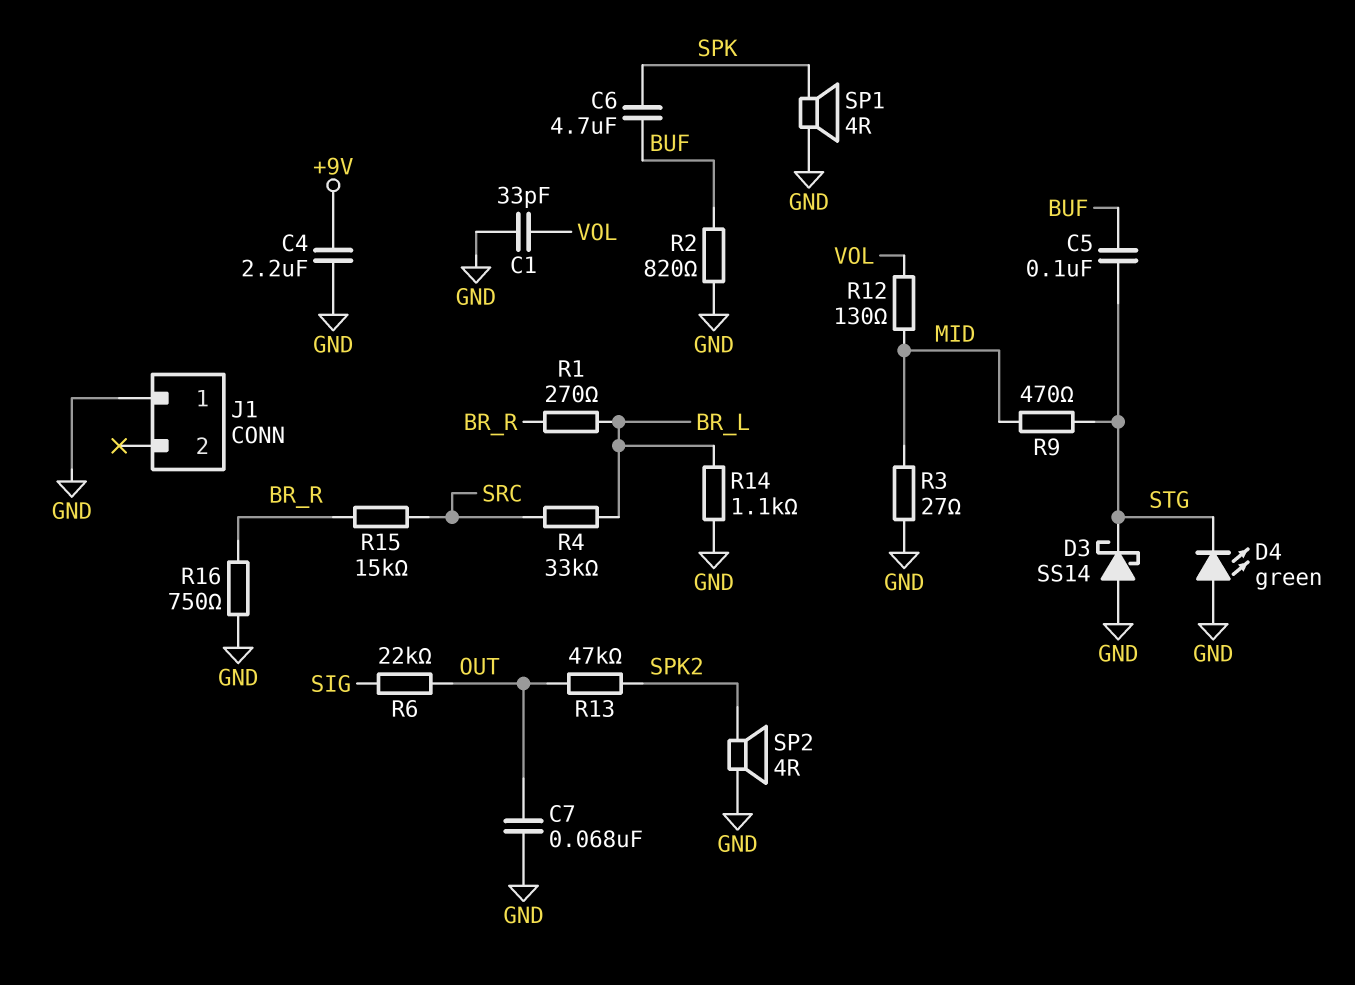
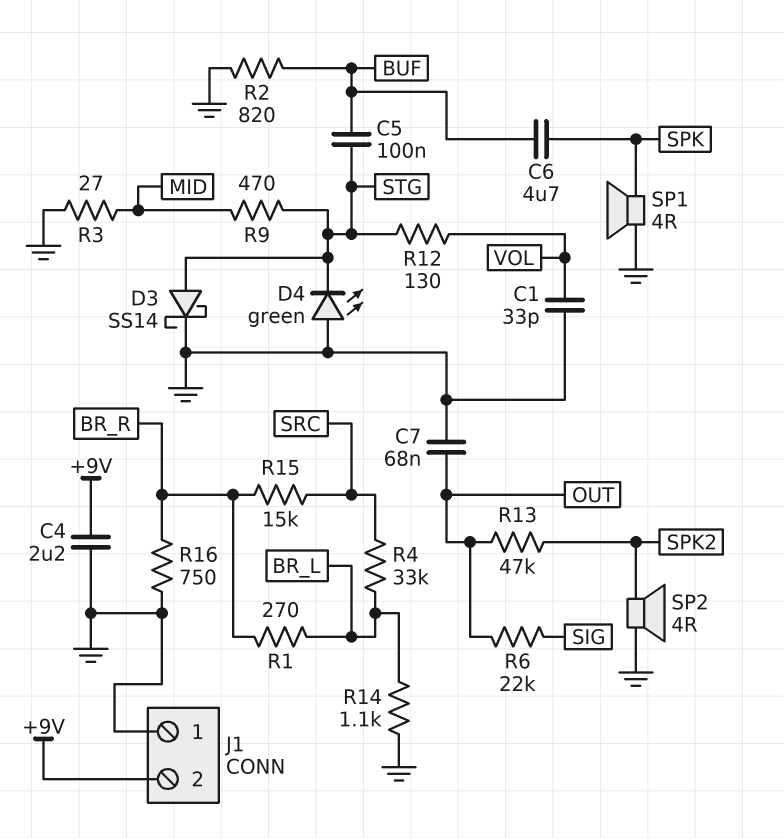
D3: schottky SS14 (A GND, K STG) -> schottky SS14 (A STG, K GND)
J1 pin 2: none -> +9V
R12: 130 (MID, VOL) -> 130 (STG, VOL)

